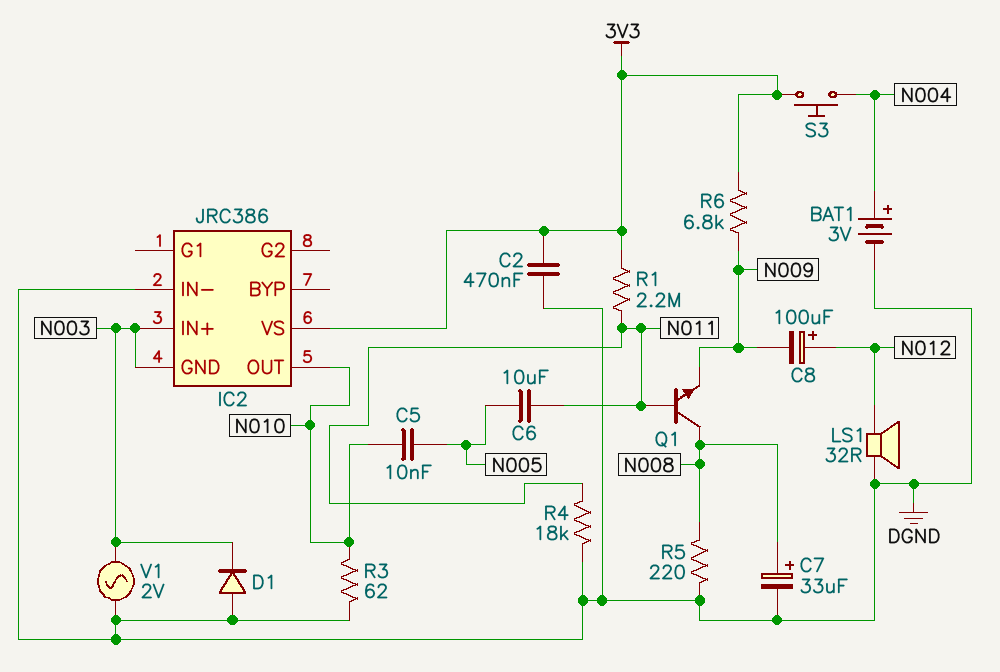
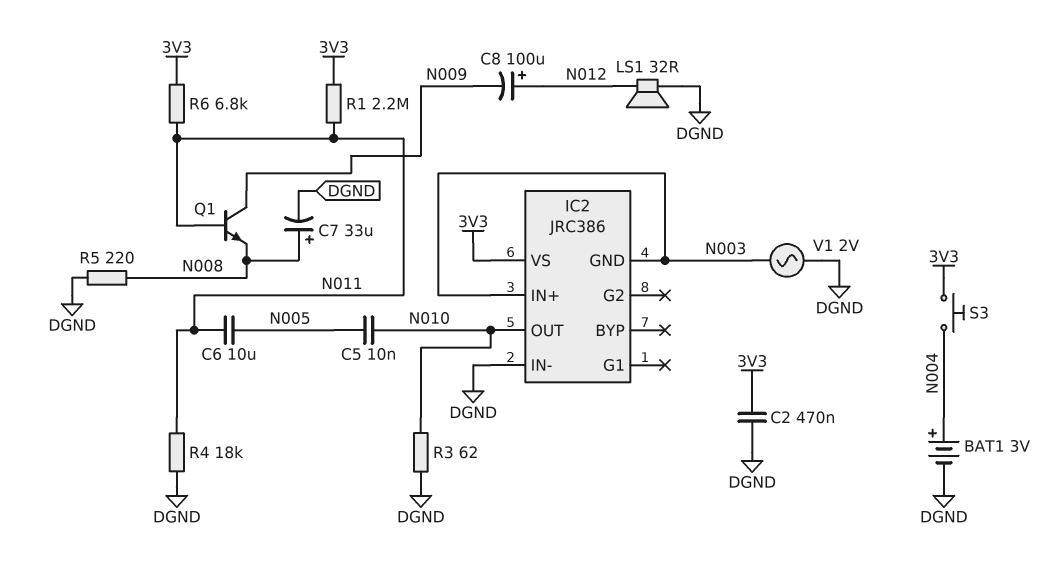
D1: diode (A DGND, K N003) -> none
Q1: NPN (B N011, C N008, E N009) -> NPN (B N011, C N009, E N008)
R6: 6.8k (3V3, N009) -> 6.8k (3V3, N011)

